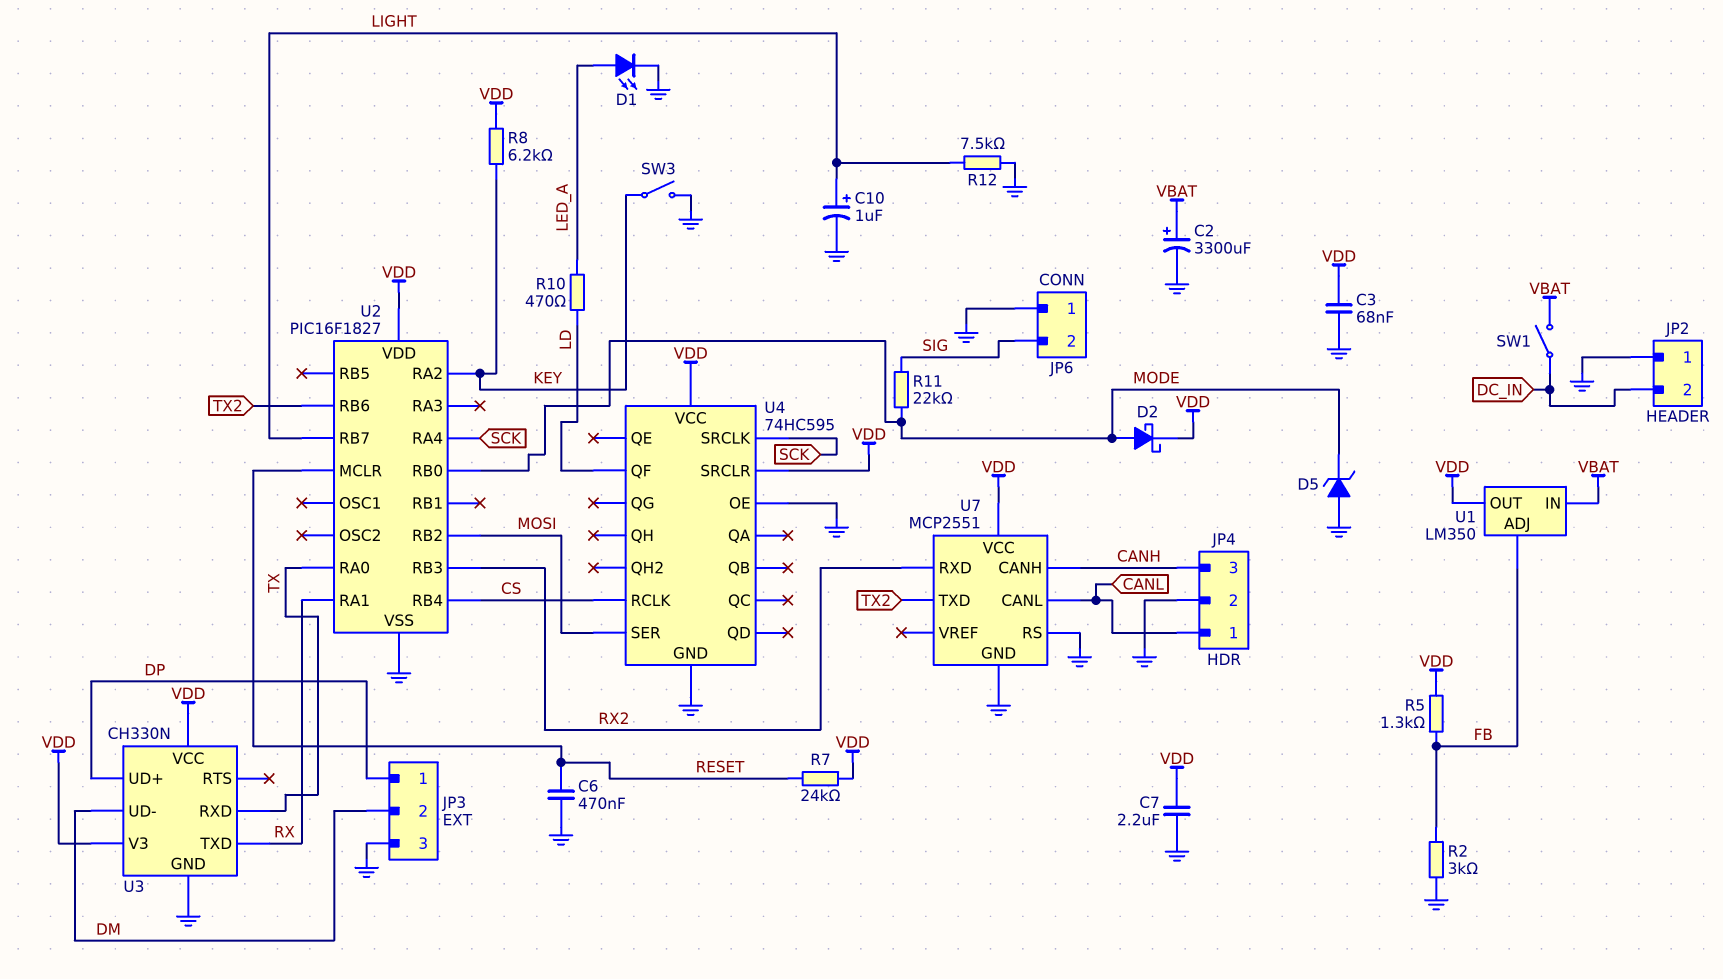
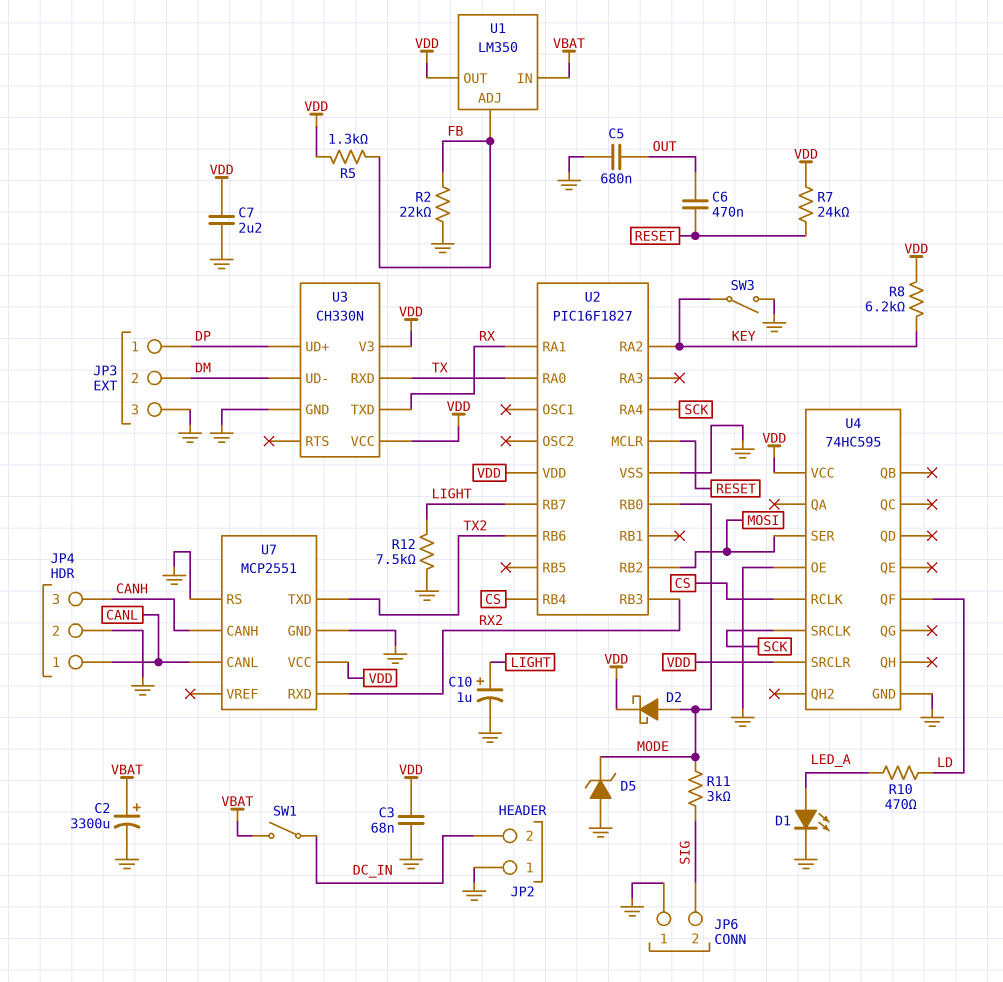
C5: none -> 680nF (GND, OUT)
C6: 470nF (GND, RESET) -> 470nF (OUT, RESET)
R2: 3k (FB, GND) -> 22k (FB, GND)
R11: 22k (MODE, SIG) -> 3k (MODE, SIG)

